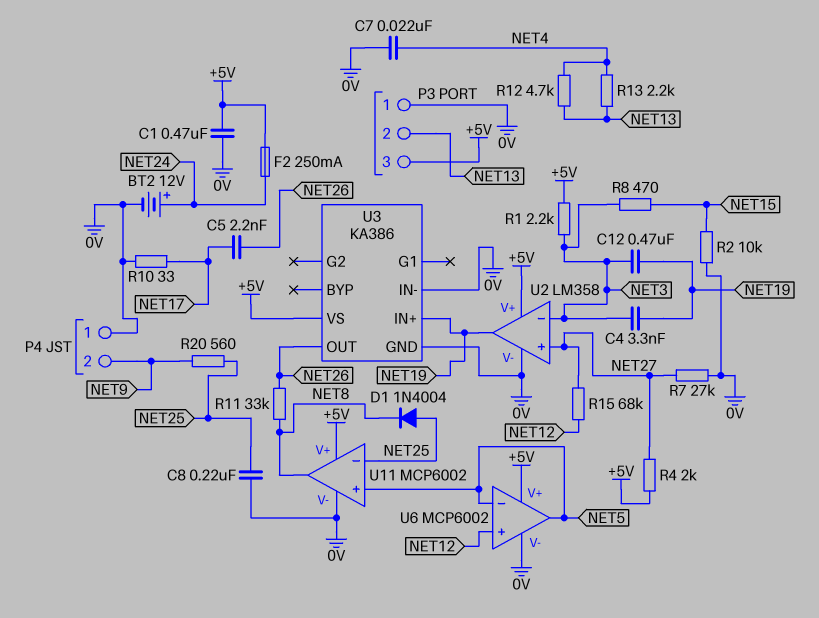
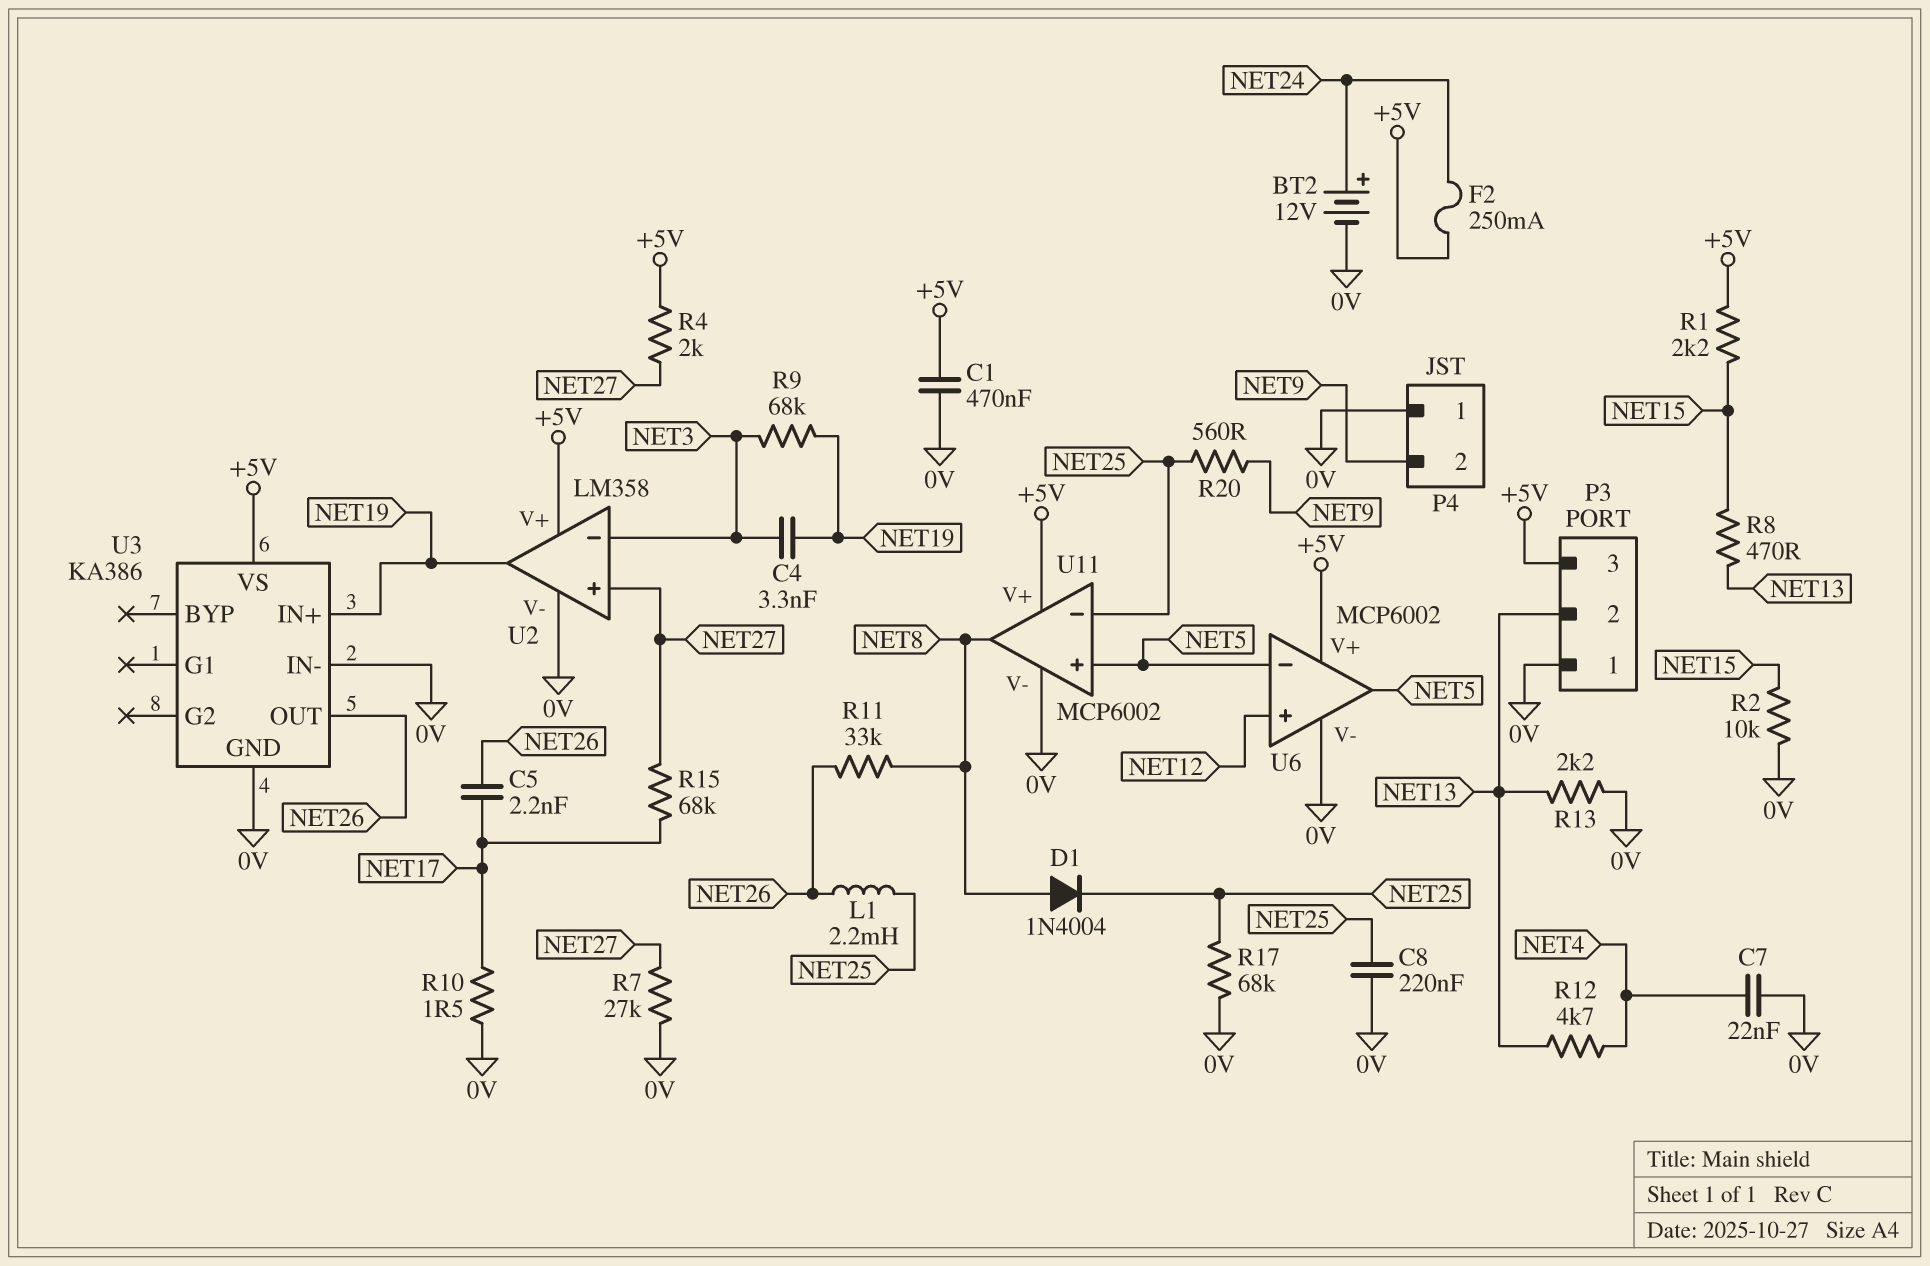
C12: 470nF (NET3, NET19) -> none
D1: diode 1N4004 (A NET25, K NET8) -> diode 1N4004 (A NET8, K NET25)
L1: none -> 2.2mH (NET25, NET26)
R1: 2.2k (+5V, NET3) -> 2.2k (+5V, NET15)
R8: 470 (NET3, NET15) -> 470 (NET13, NET15)
R9: none -> 68k (NET3, NET19)
R10: 33 (0V, NET17) -> 1.5 (0V, NET17)
R13: 2.2k (NET4, NET13) -> 2.2k (0V, NET13)
R15: 68k (NET12, NET27) -> 68k (NET17, NET27)
R17: none -> 68k (0V, NET25)

